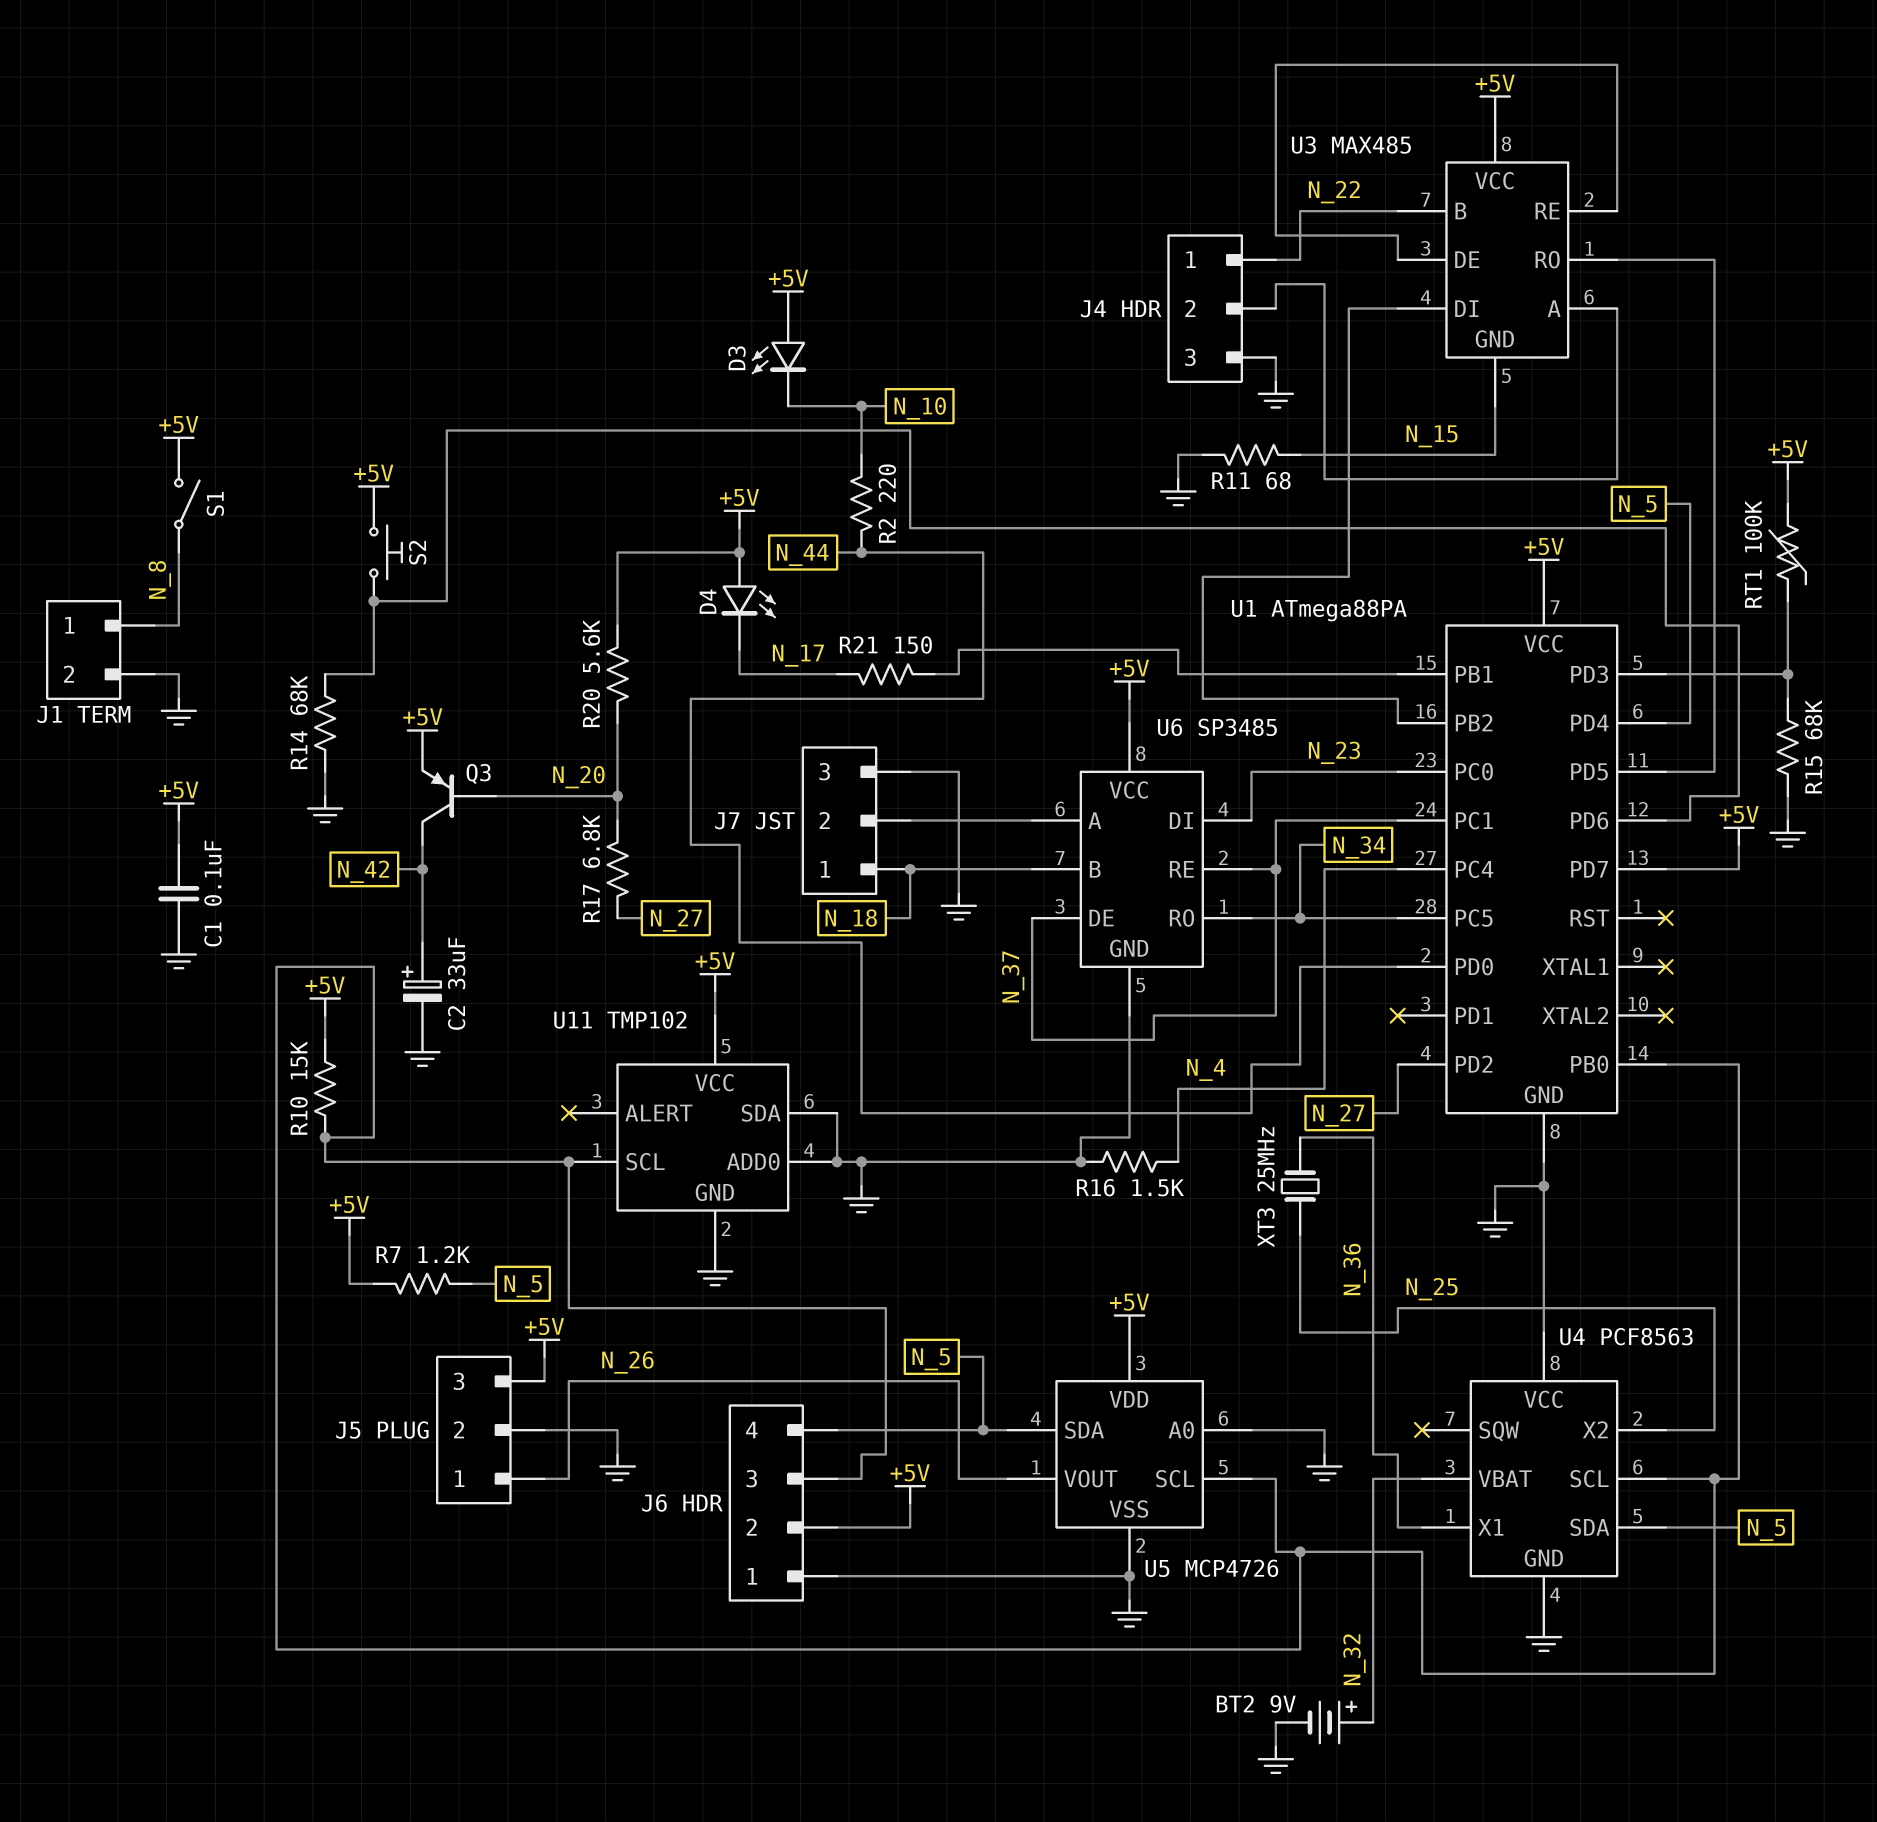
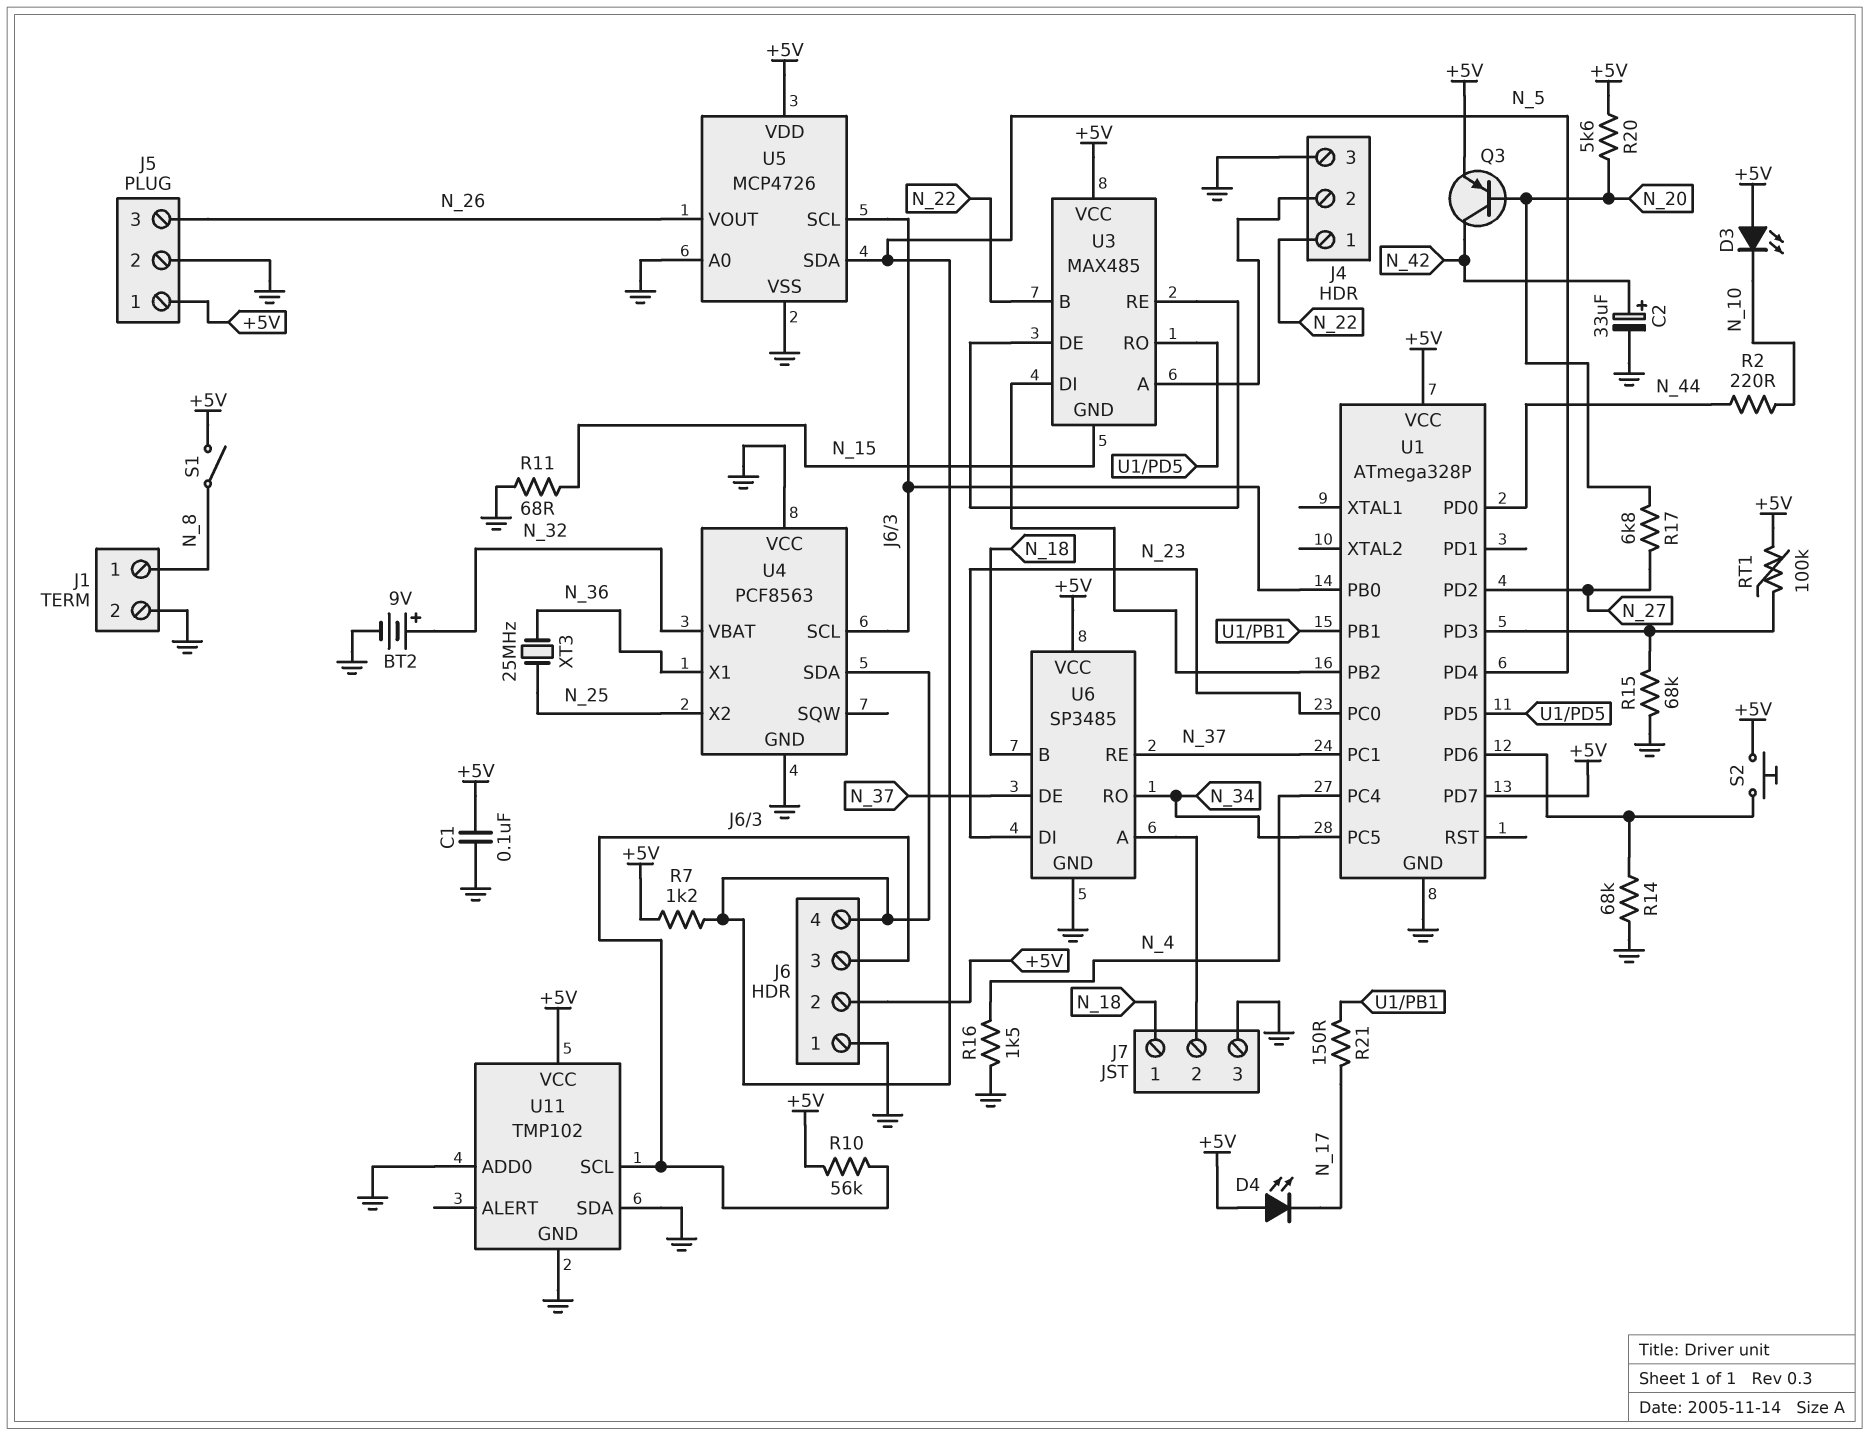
J5 pin 1: N_26 -> +5V
J5 pin 3: +5V -> N_26
R10: 15k (+5V, J6/3) -> 56k (+5V, J6/3)
U1: ATmega88PA -> ATmega328P

